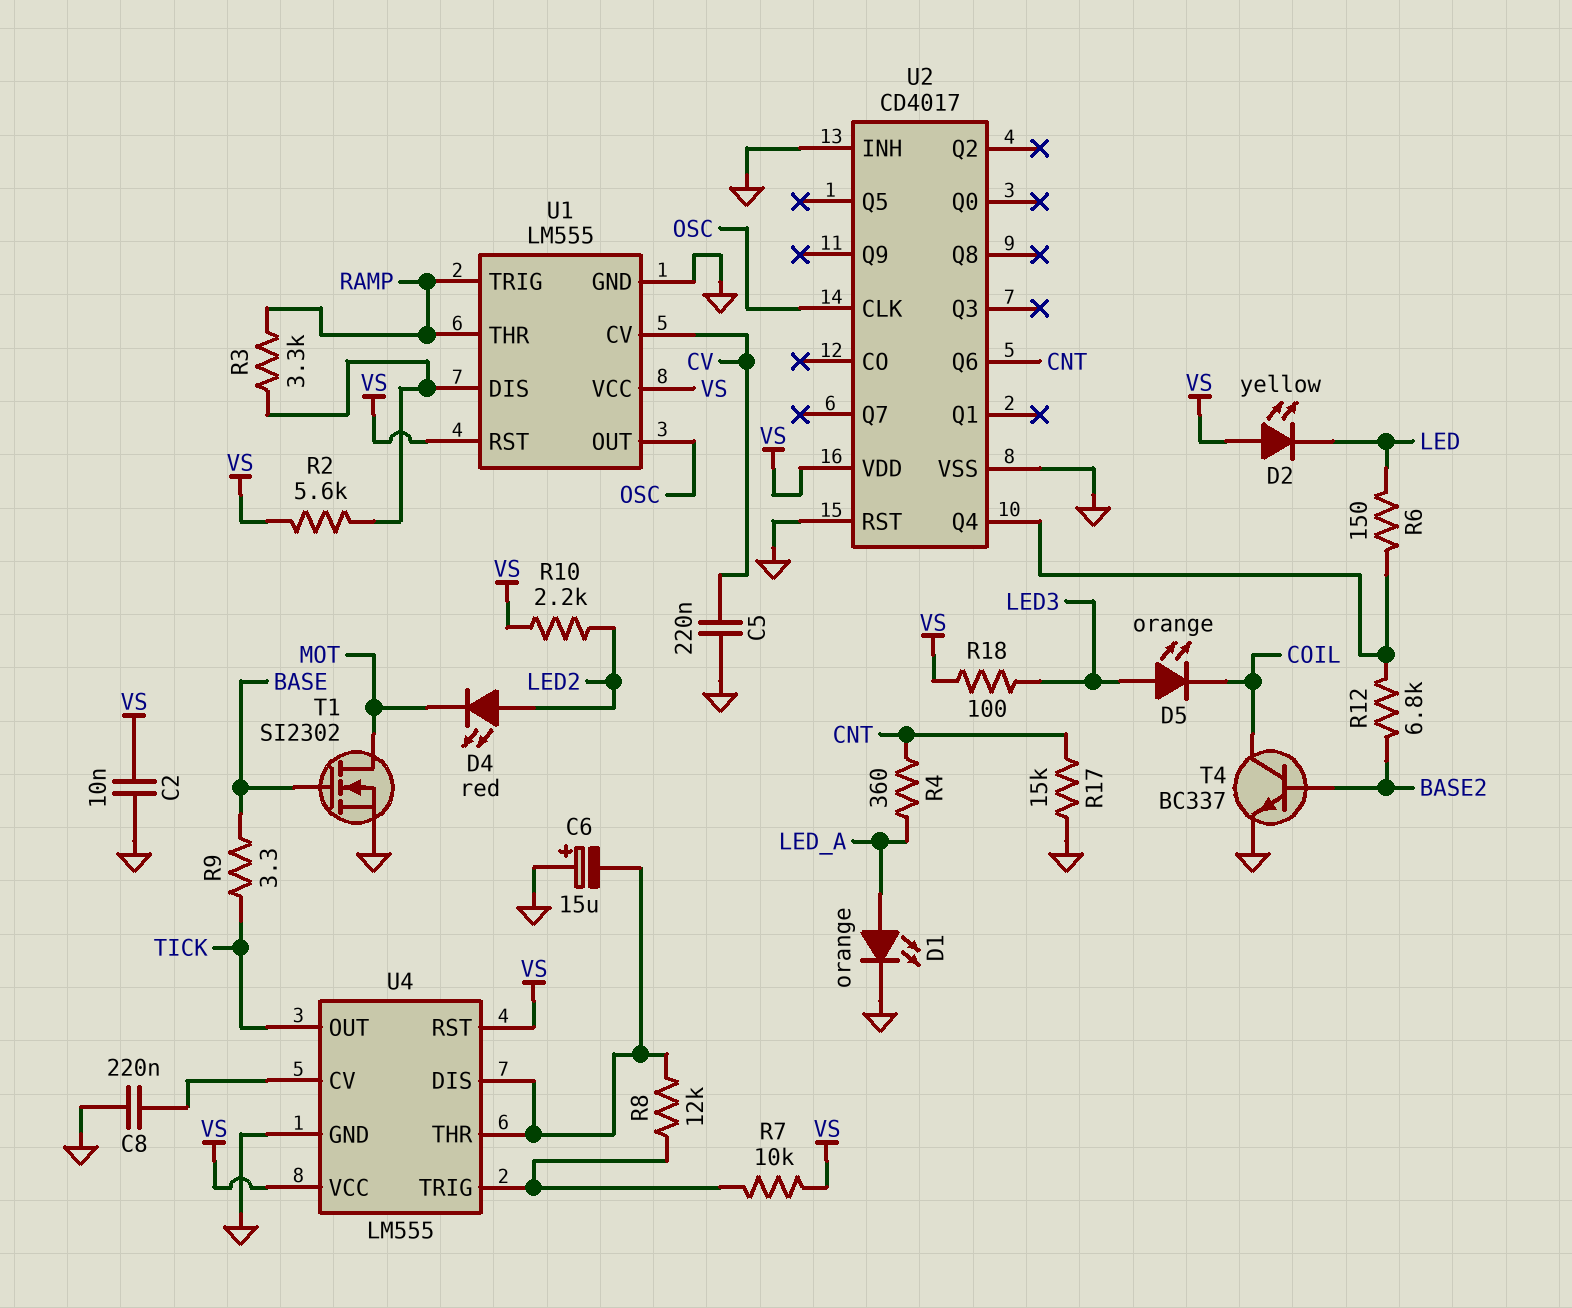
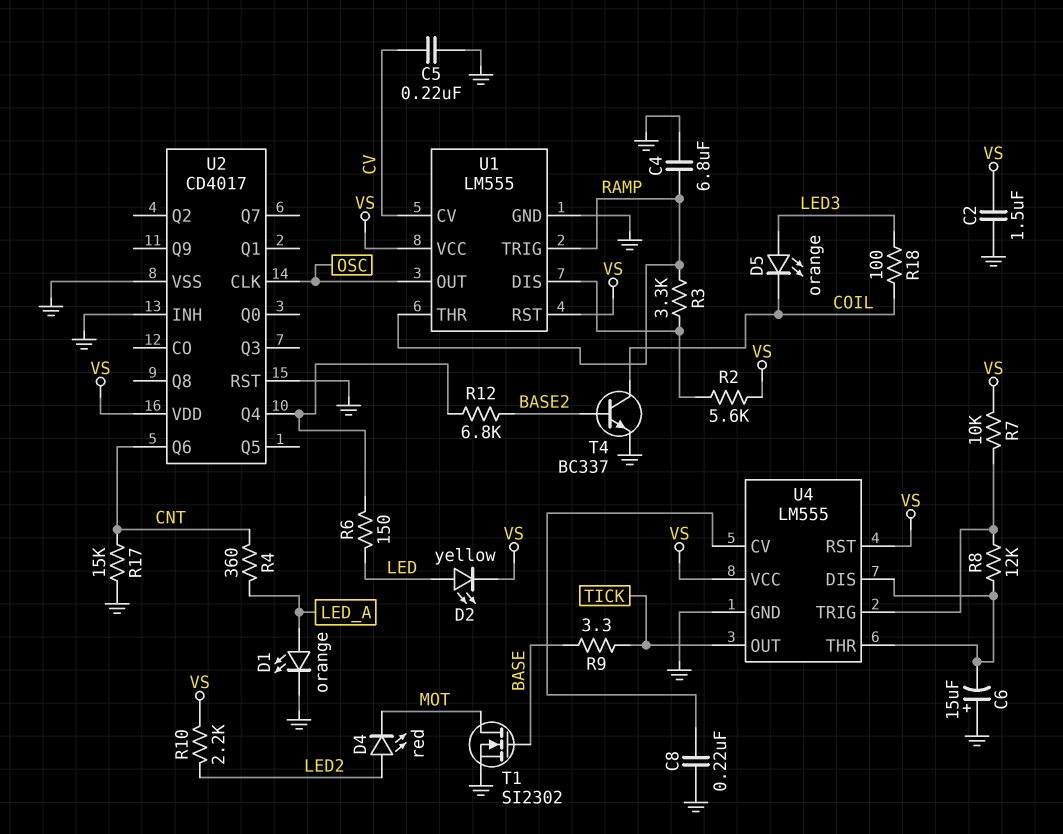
C2: 10nF (GND, VS) -> 1.5uF (GND, VS)
C4: none -> 6.8uF (GND, RAMP)
D2: LED yellow (A VS, K LED) -> LED yellow (A LED, K VS)
R18: 100 (LED3, VS) -> 100 (COIL, LED3)

